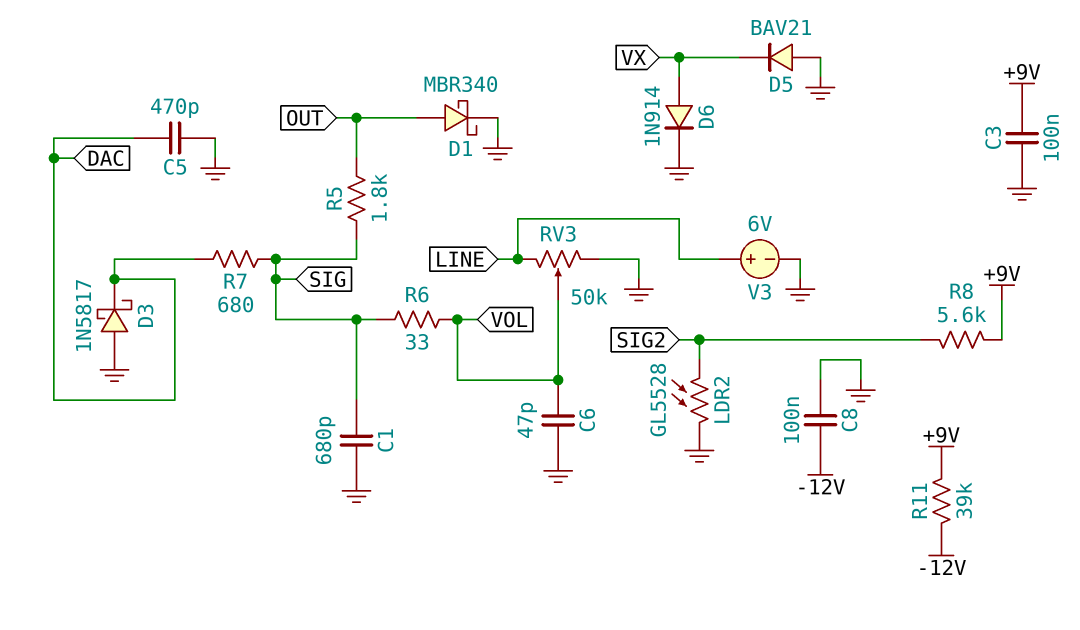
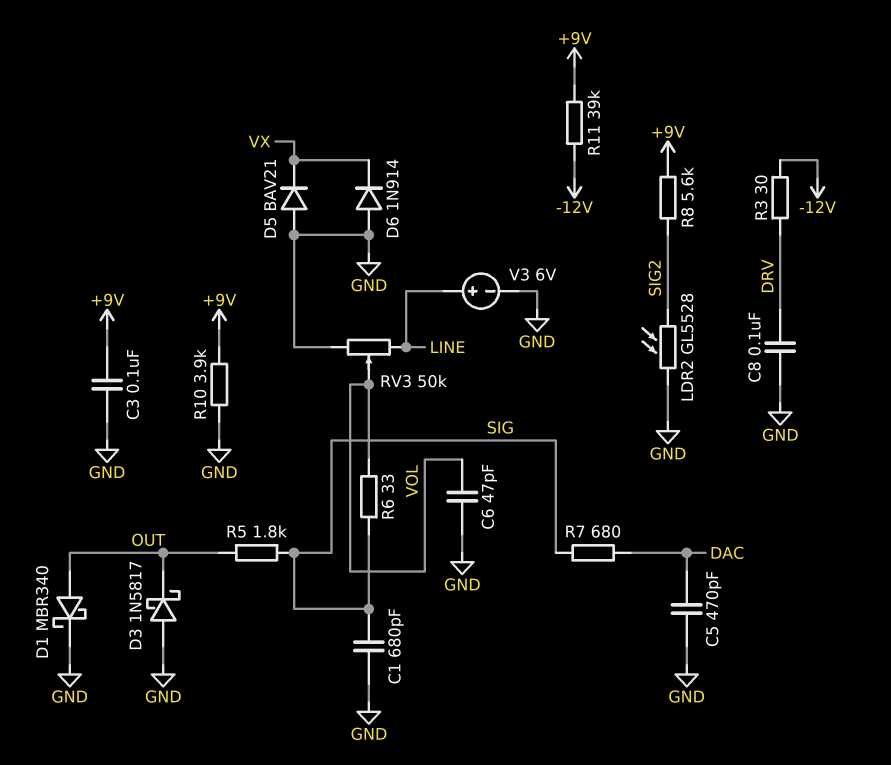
C8: 100nF (-12V, GND) -> 100nF (DRV, GND)
D3: schottky 1N5817 (A GND, K DAC) -> schottky 1N5817 (A GND, K OUT)
D6: diode 1N914 (A VX, K GND) -> diode 1N914 (A GND, K VX)
R3: none -> 30 (-12V, DRV)
R10: none -> 3.9k (+9V, GND)

